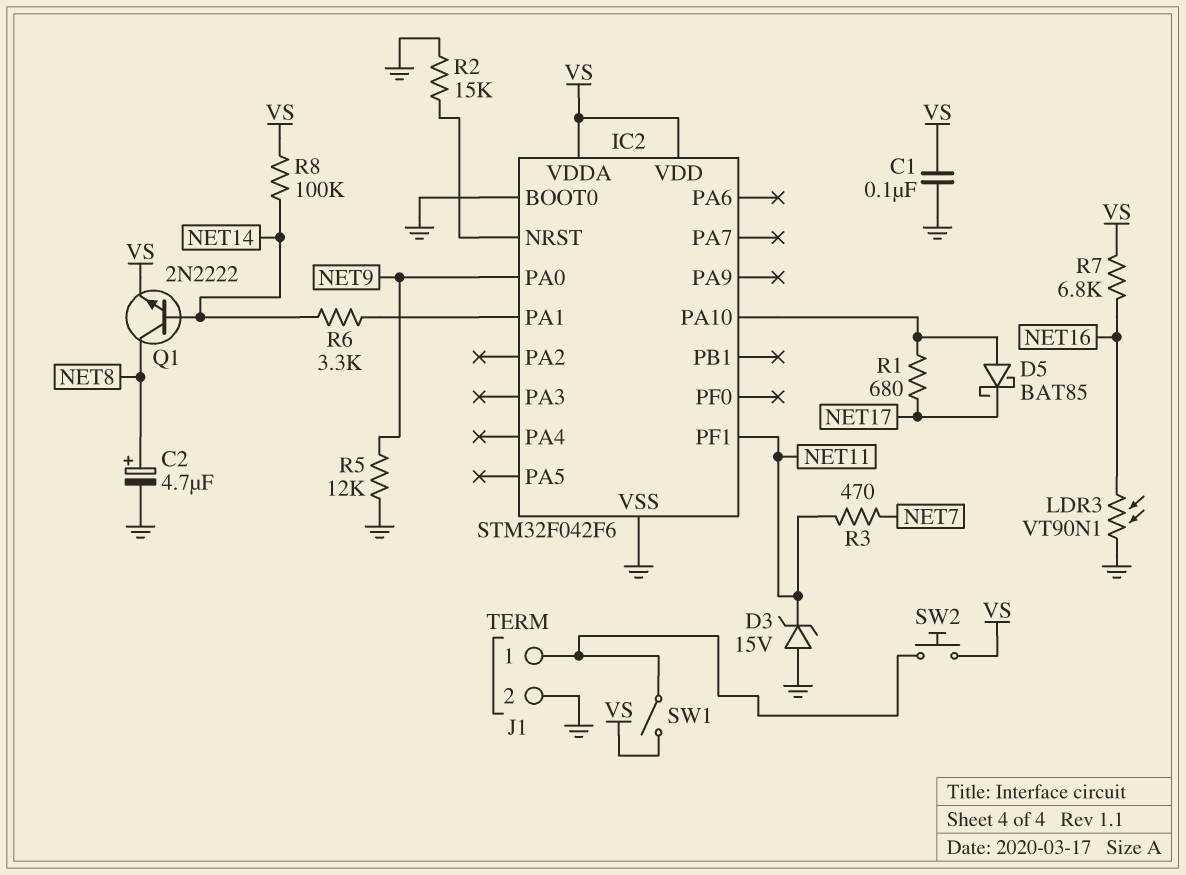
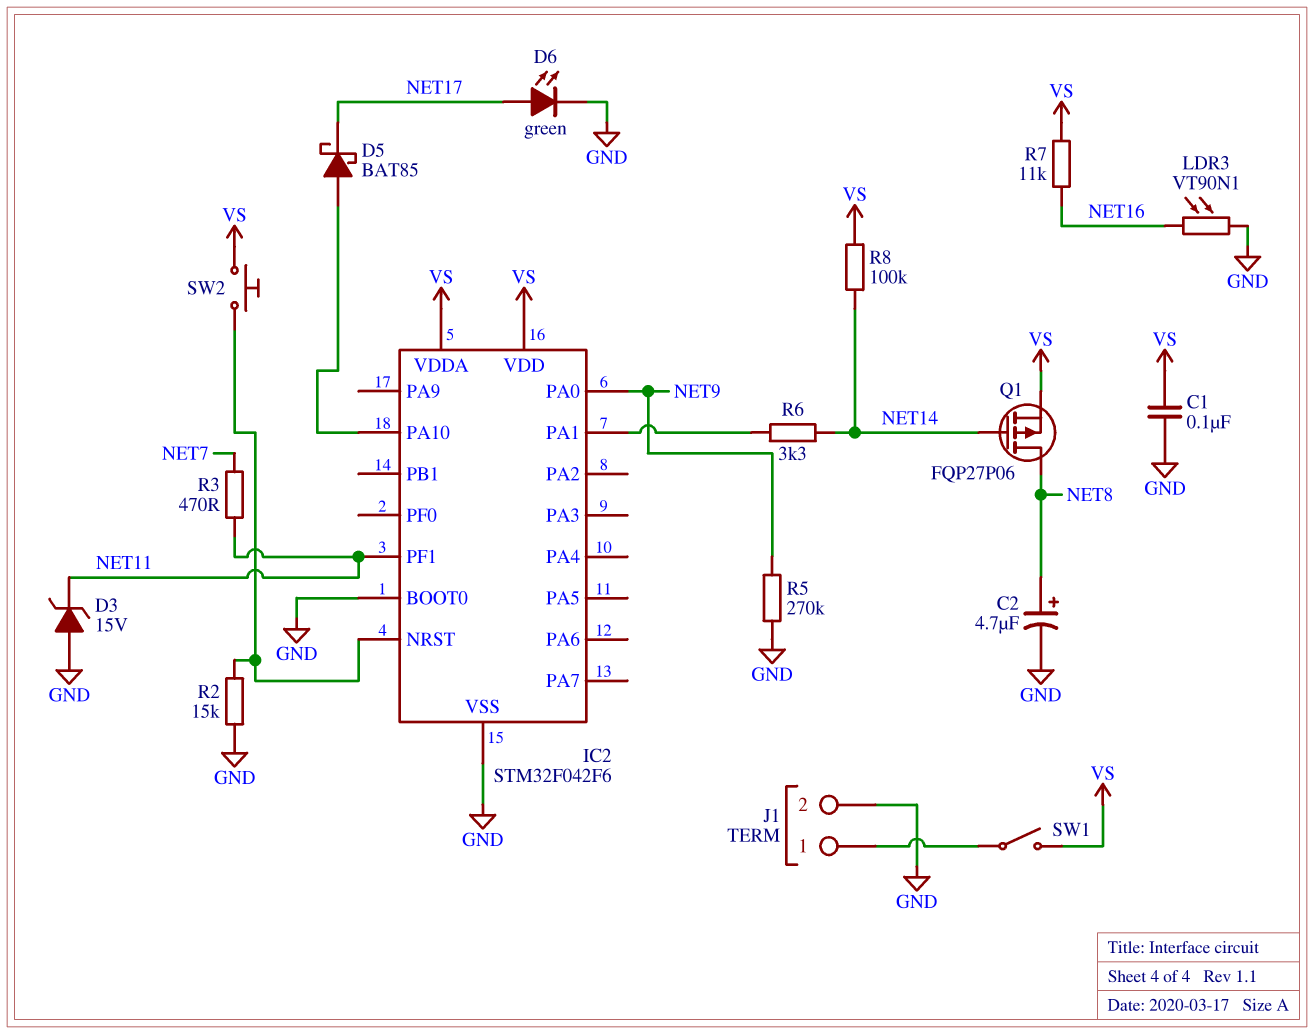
D6: none -> LED green (A NET17, K GND)
Q1: NPN 2N2222 (B NET14, C NET8, E VS) -> PMOS FQP27P06 (G NET14, D NET8, S VS)
R1: 680 (IC2/PA10, NET17) -> none
R5: 12k (GND, NET9) -> 270k (GND, NET9)
R7: 6.8k (NET16, VS) -> 11k (NET16, VS)
SW2: button (J1/1, VS) -> button (IC2/NRST, VS)

